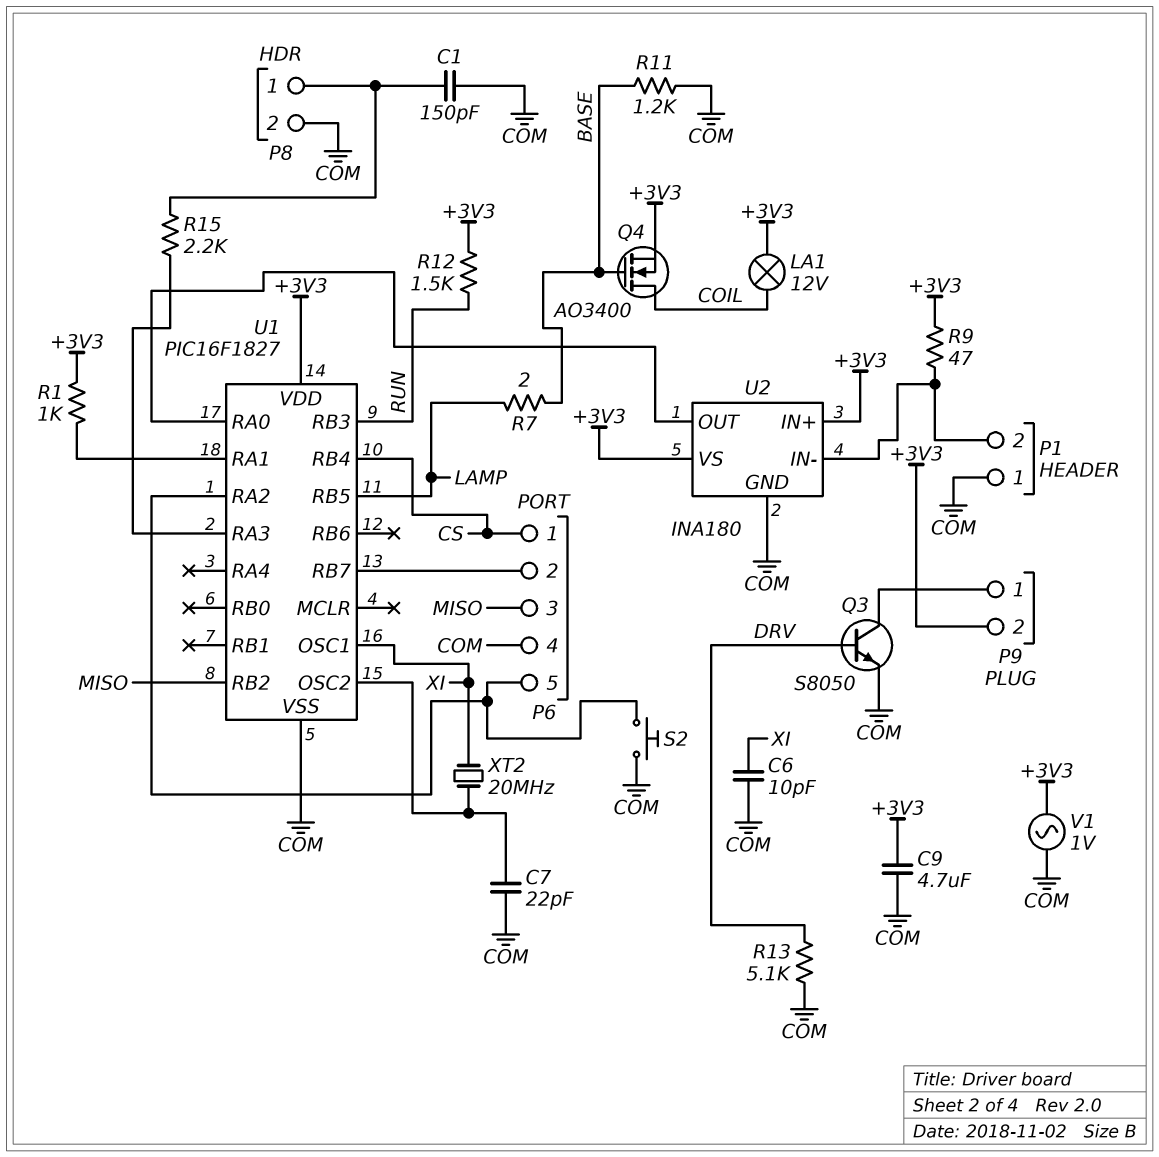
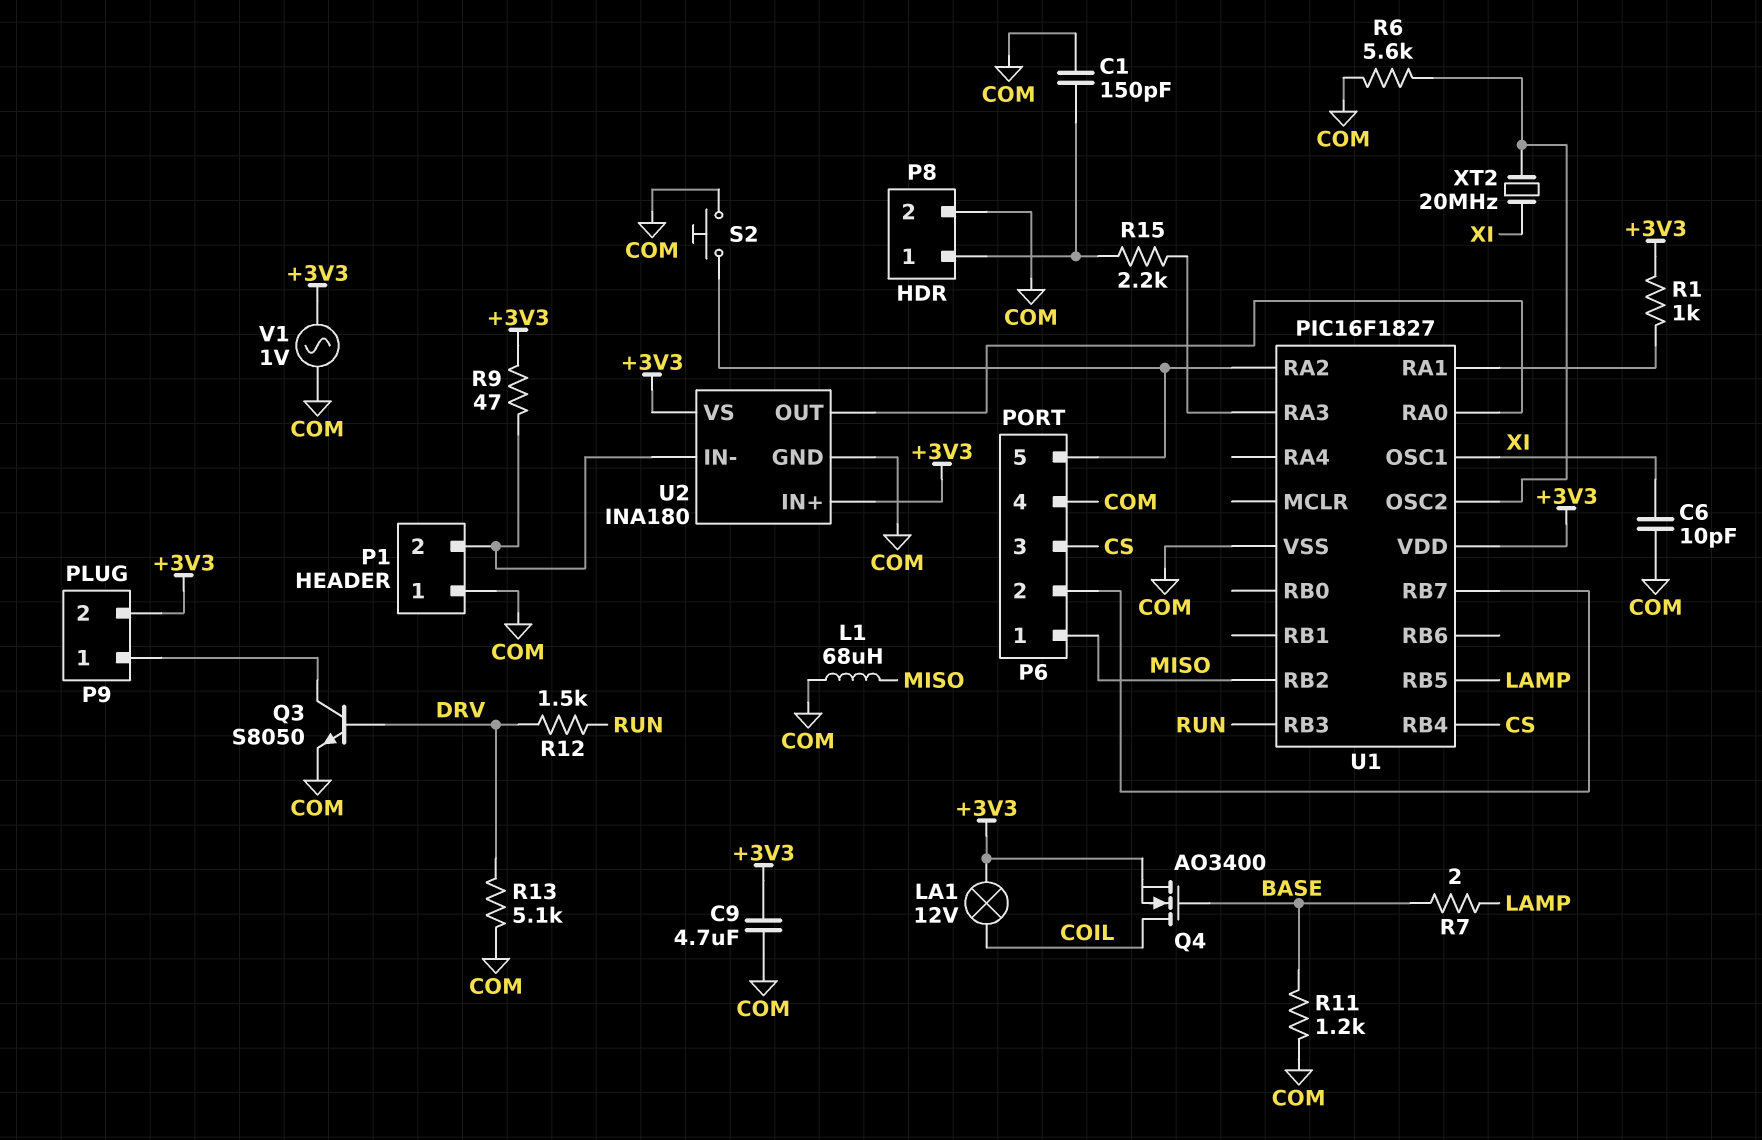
C7: 22pF (COM, U1/OSC2) -> none
L1: none -> 68uH (COM, MISO)
P6 pin 1: CS -> MISO
P6 pin 3: MISO -> CS
R6: none -> 5.6k (COM, U1/OSC2)
R12: 1.5k (+3V3, RUN) -> 1.5k (DRV, RUN)

